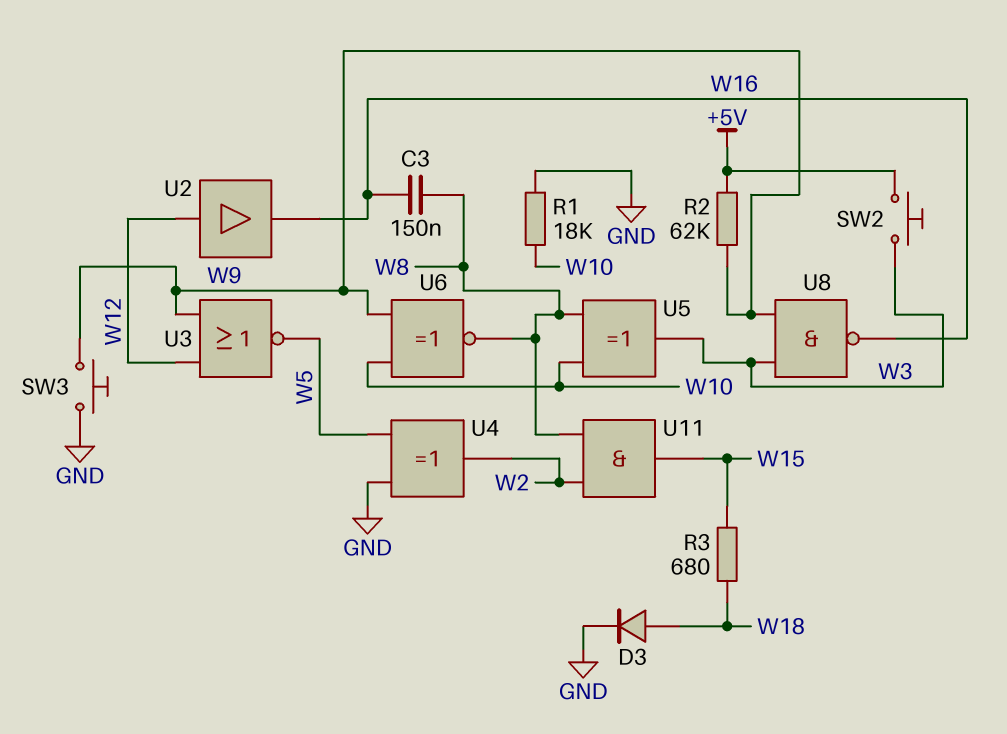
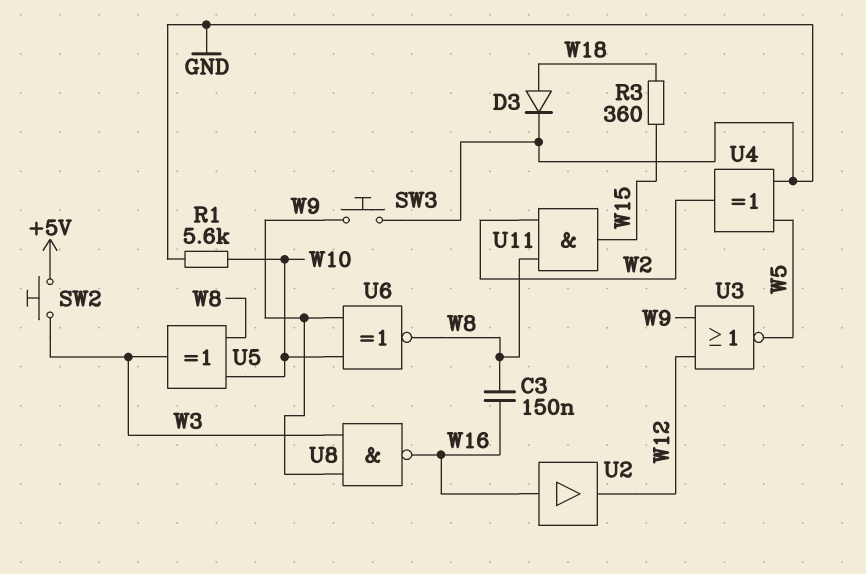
R1: 18k (GND, W10) -> 5.6k (GND, W10)
R2: 62k (+5V, W9) -> none
R3: 680 (W15, W18) -> 360 (W15, W18)
U2: buffer (in W12, out W16) -> buffer (in W16, out W12)

